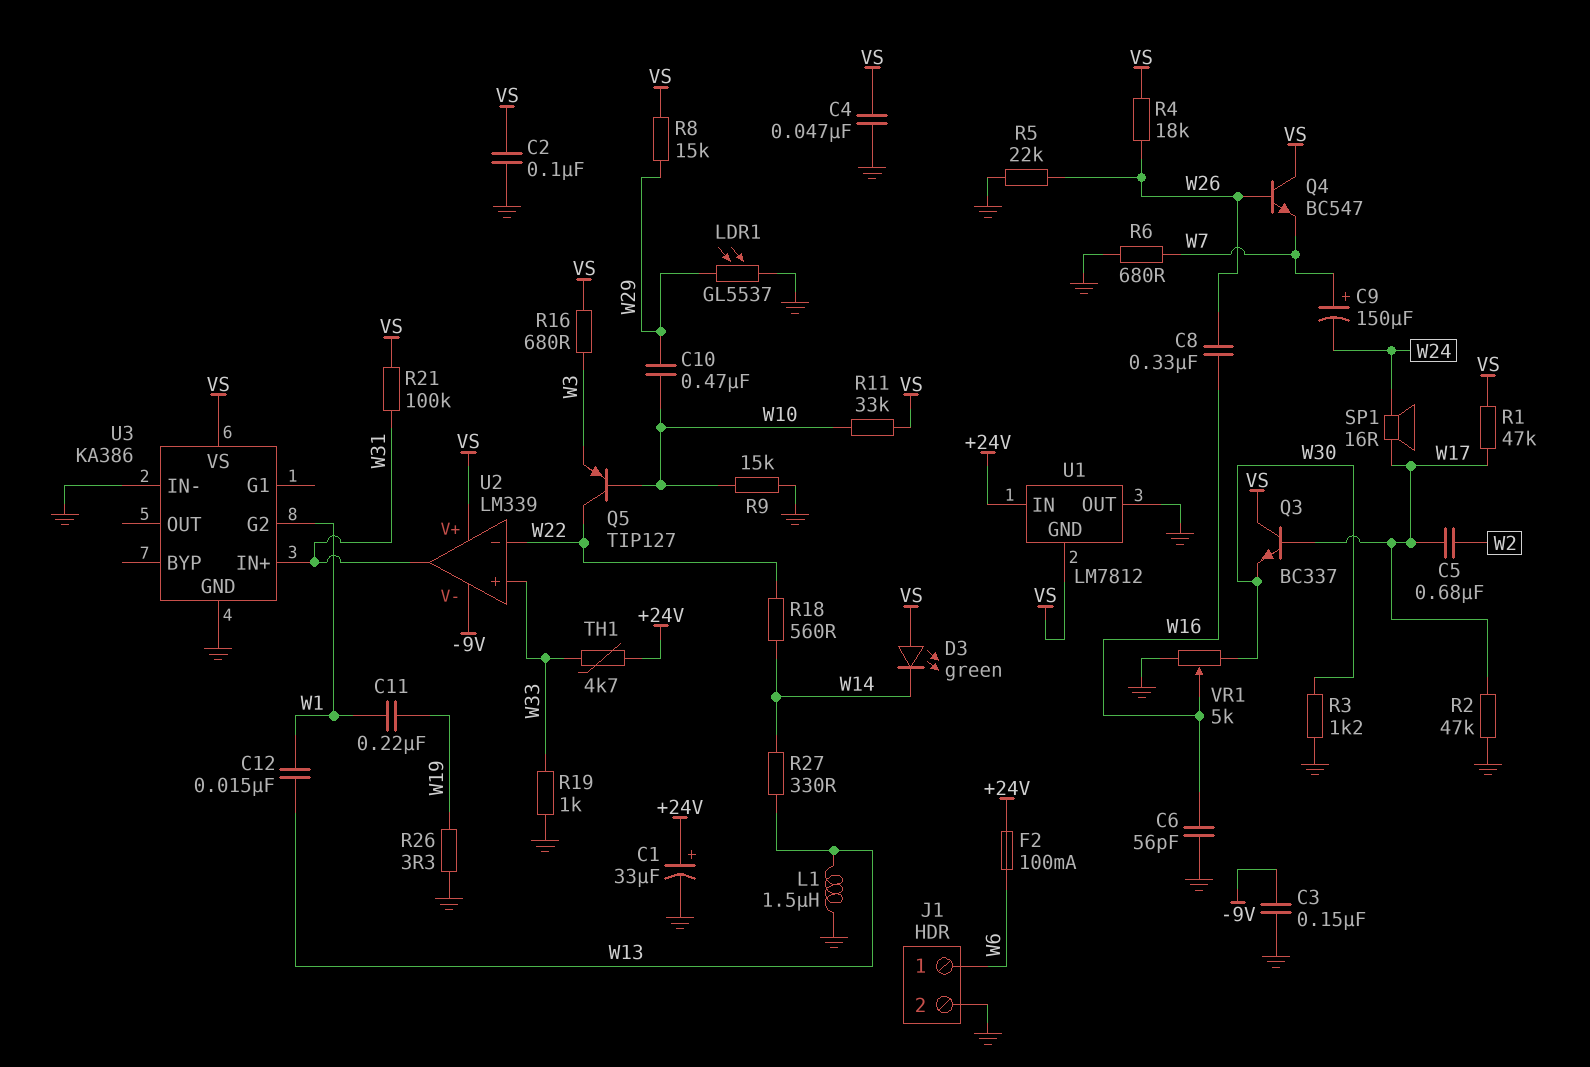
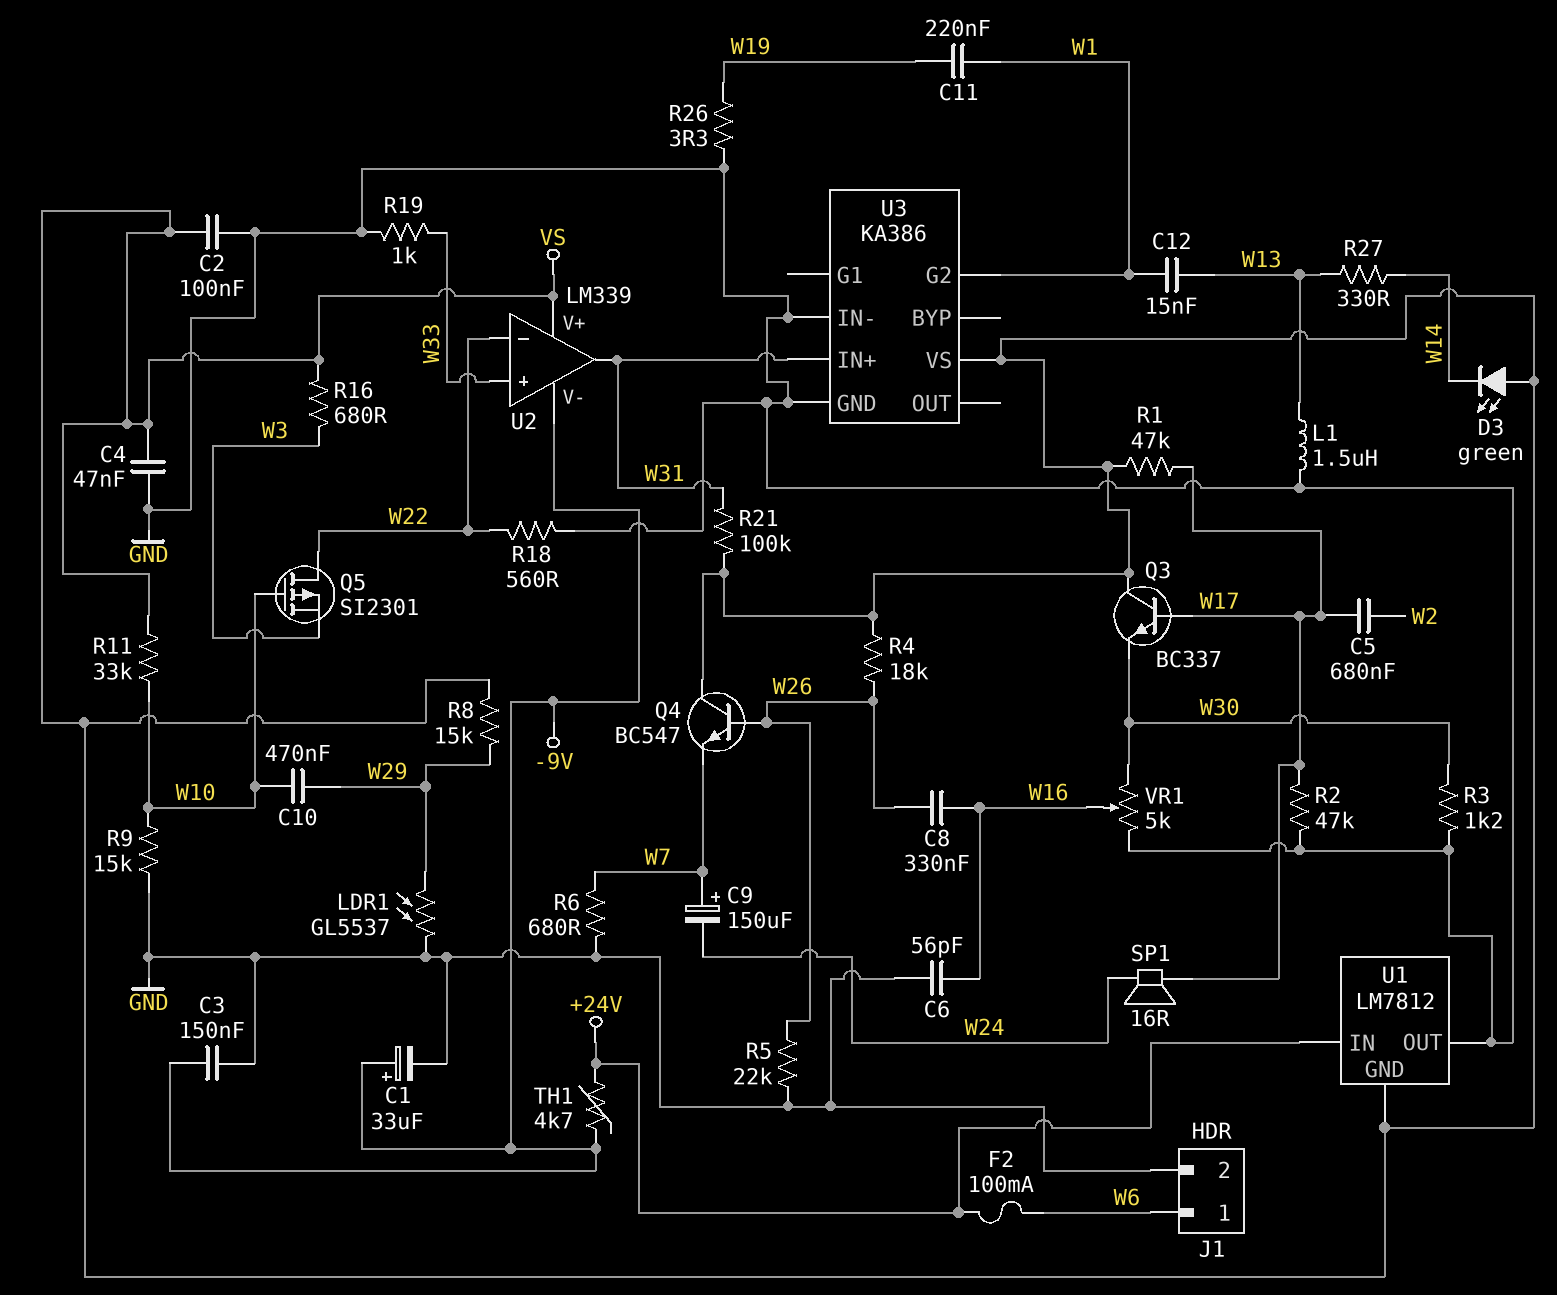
C1: 33uF (plus +24V, minus GND) -> 33uF (plus -9V, minus GND)
Q5: PNP TIP127 (B W10, C W22, E W3) -> PMOS SI2301 (G W10, D W22, S W3)
R18: 560 (W14, W22) -> 560 (GND, W22)
TH1: 4.7k (+24V, W33) -> 4.7k (+24V, -9V)

